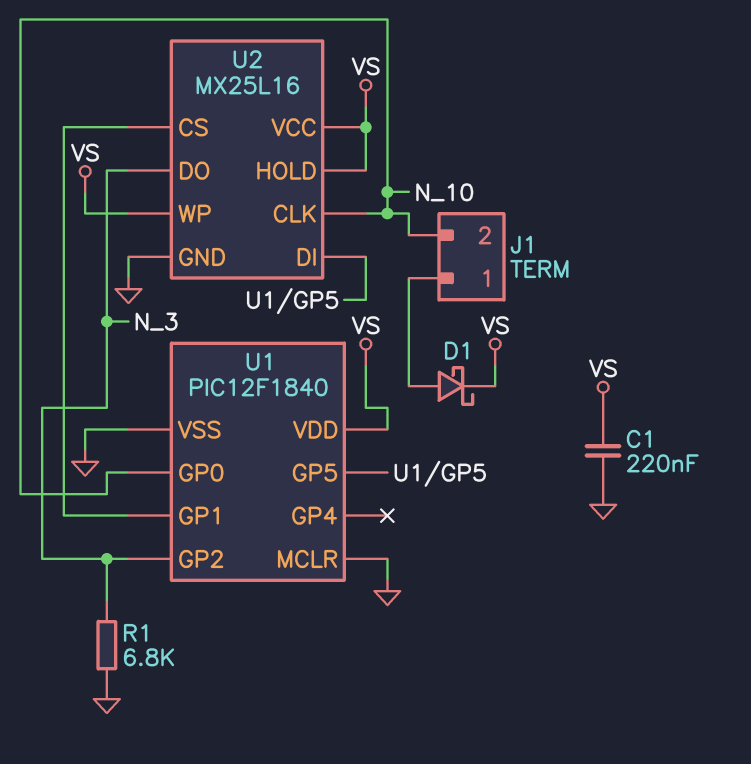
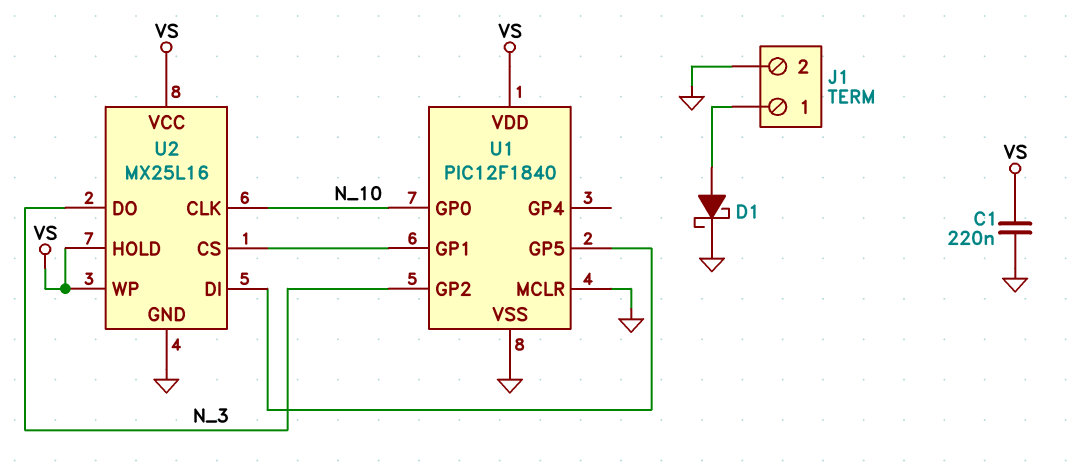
D1: schottky (A J1/1, K VS) -> schottky (A J1/1, K GND)
J1 pin 2: N_10 -> GND
R1: 6.8k (GND, N_3) -> none

